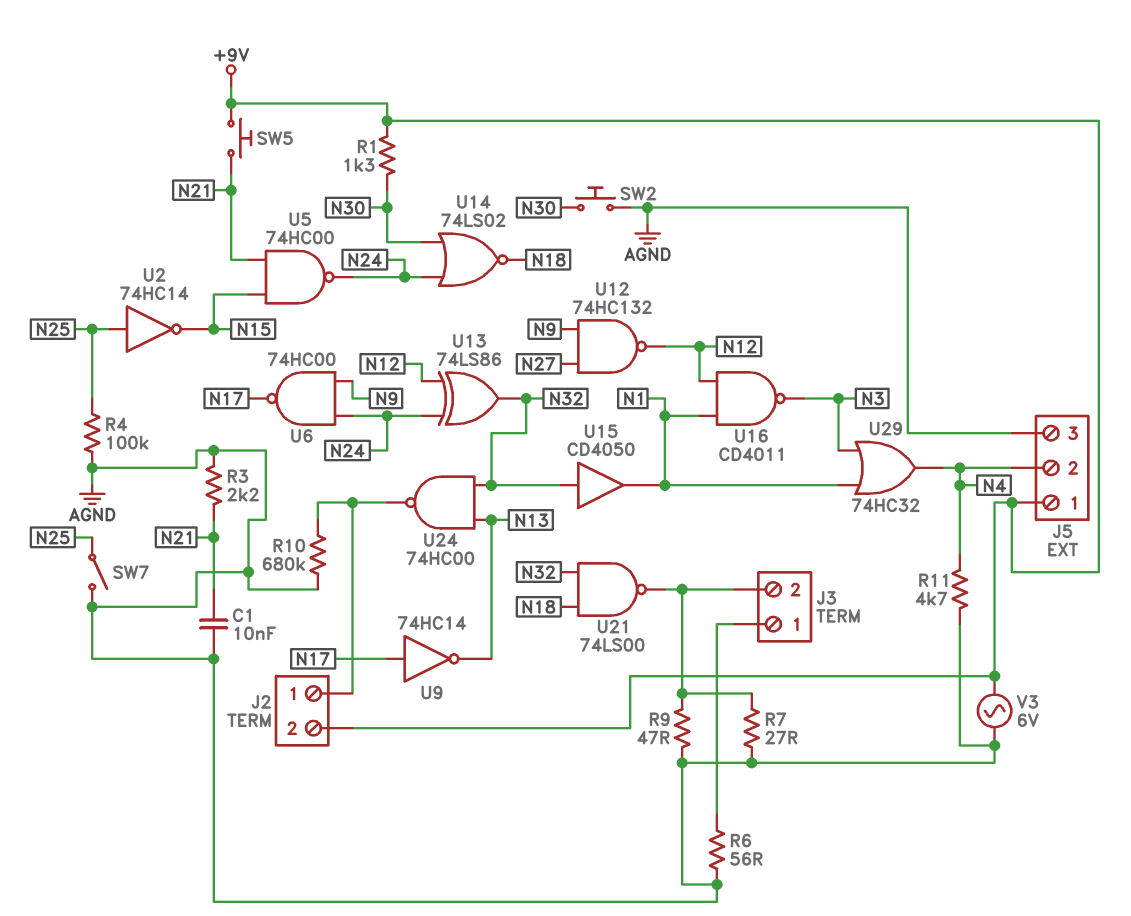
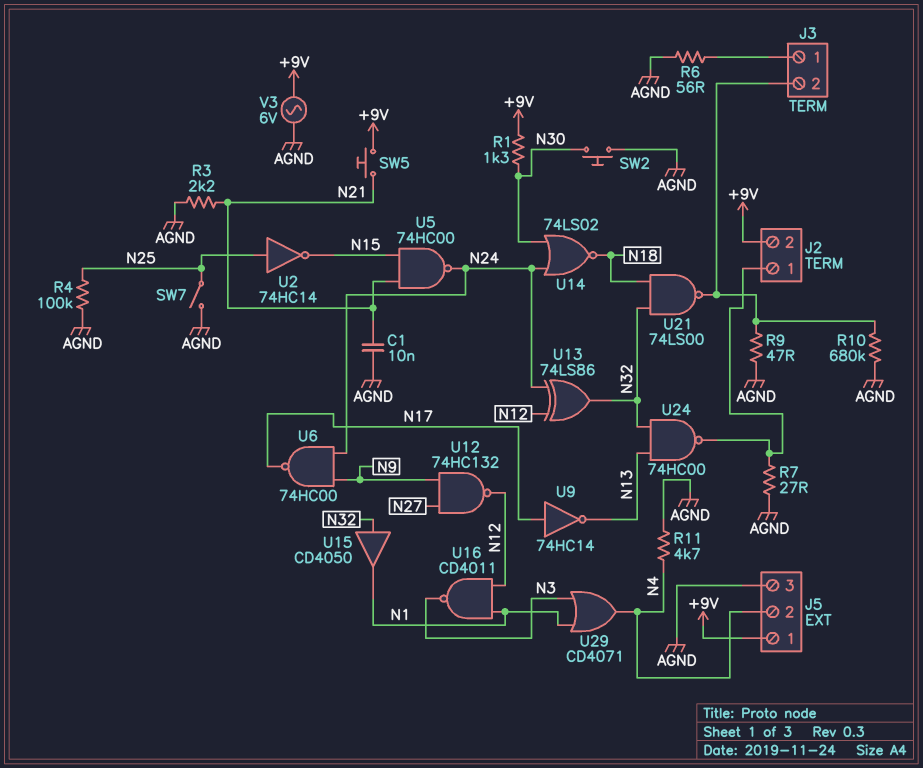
R7: 27 (AGND, J3/2) -> 27 (AGND, J2/1)
R10: 680k (AGND, J2/1) -> 680k (AGND, J3/2)
U29: OR 74HC32 (in N1, in N3, out N4) -> OR CD4071 (in N1, in N3, out N4)

